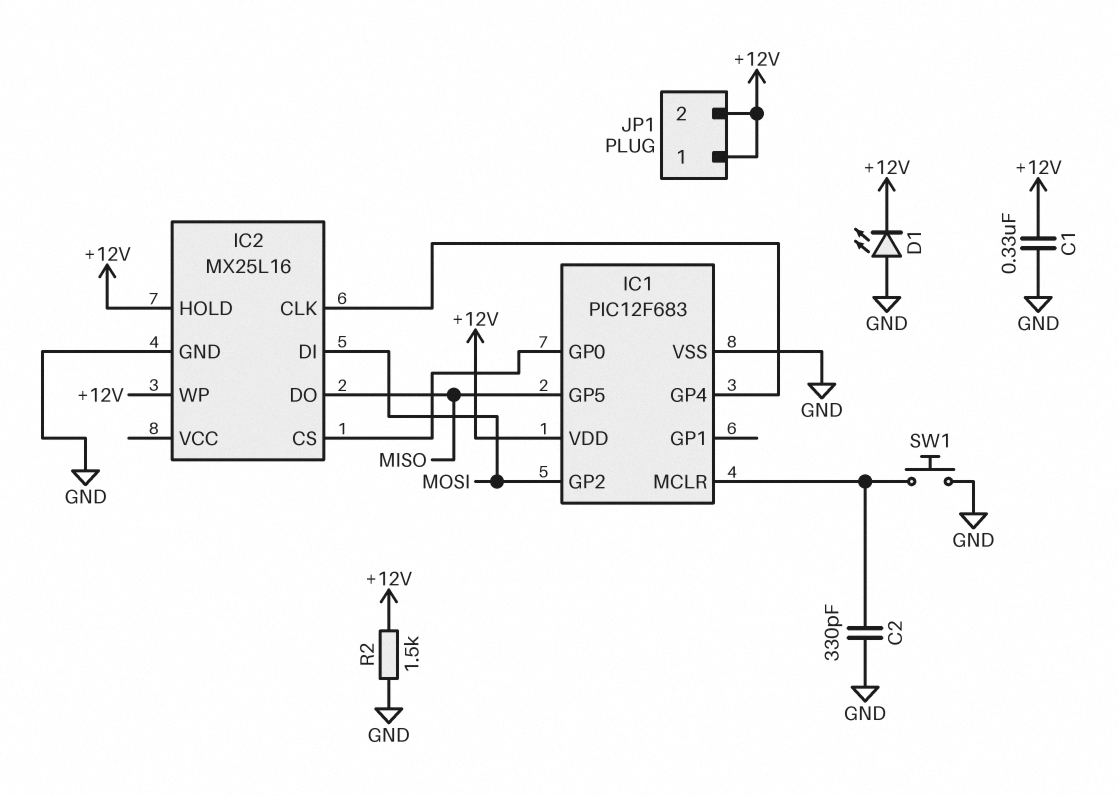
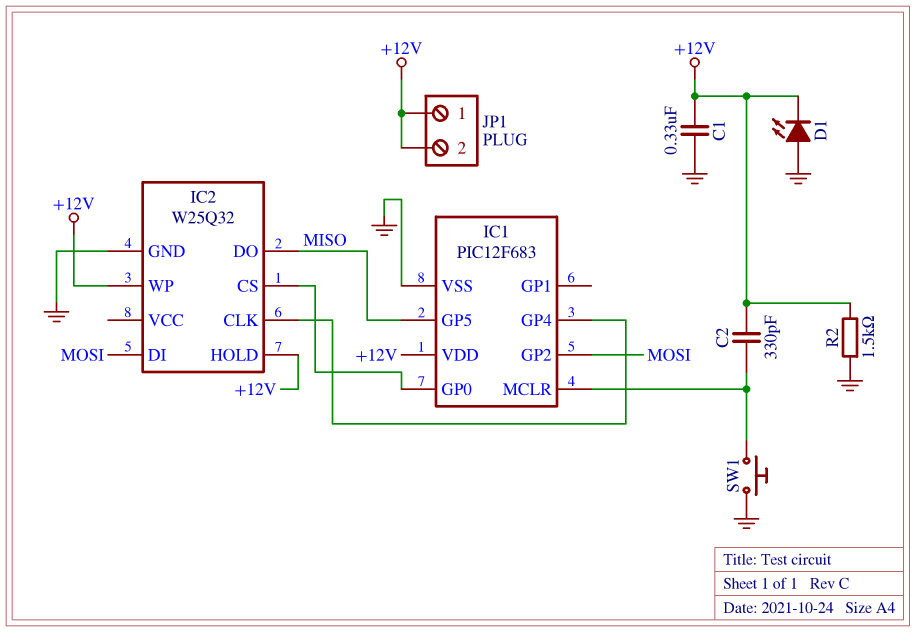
C2: 330pF (GND, IC1/MCLR) -> 330pF (+12V, IC1/MCLR)
IC2: MX25L16 -> W25Q32

